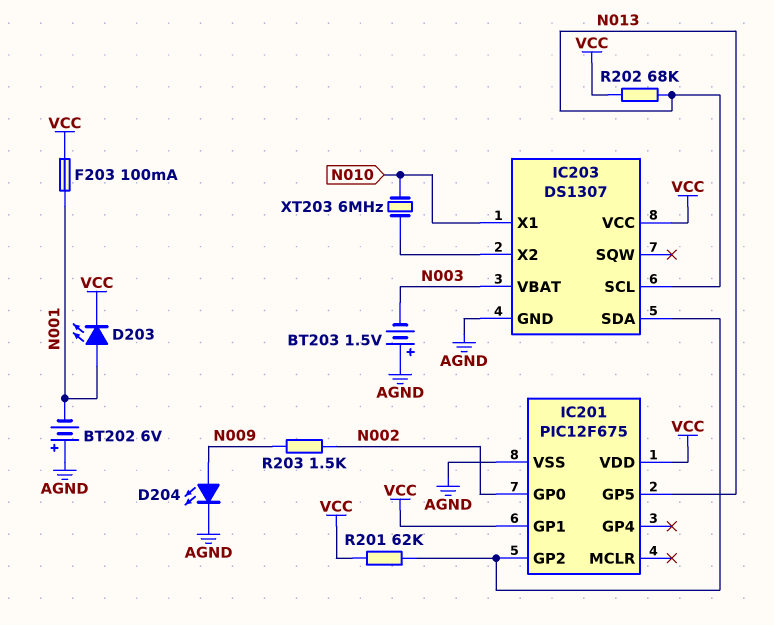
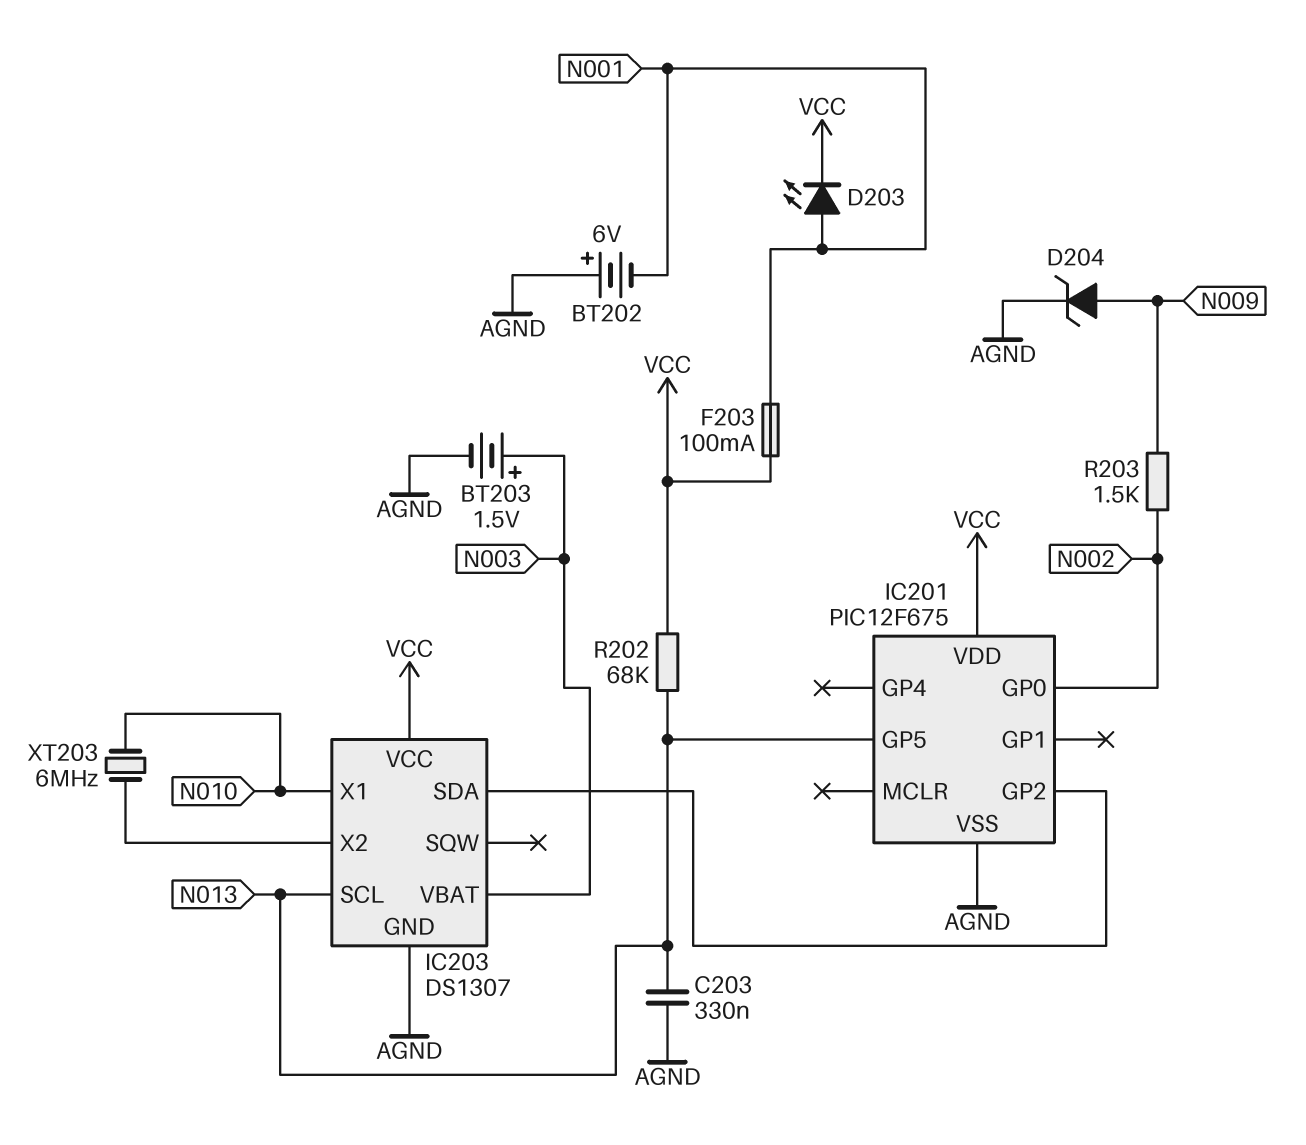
BT203: 1.5V (plus AGND, minus N003) -> 1.5V (plus N003, minus AGND)
C203: none -> 330nF (AGND, N013)
D204: LED (A N009, K AGND) -> zener (A N009, K AGND)
IC201 pin GP1: VCC -> none
R201: 62k (IC201/GP2, VCC) -> none

